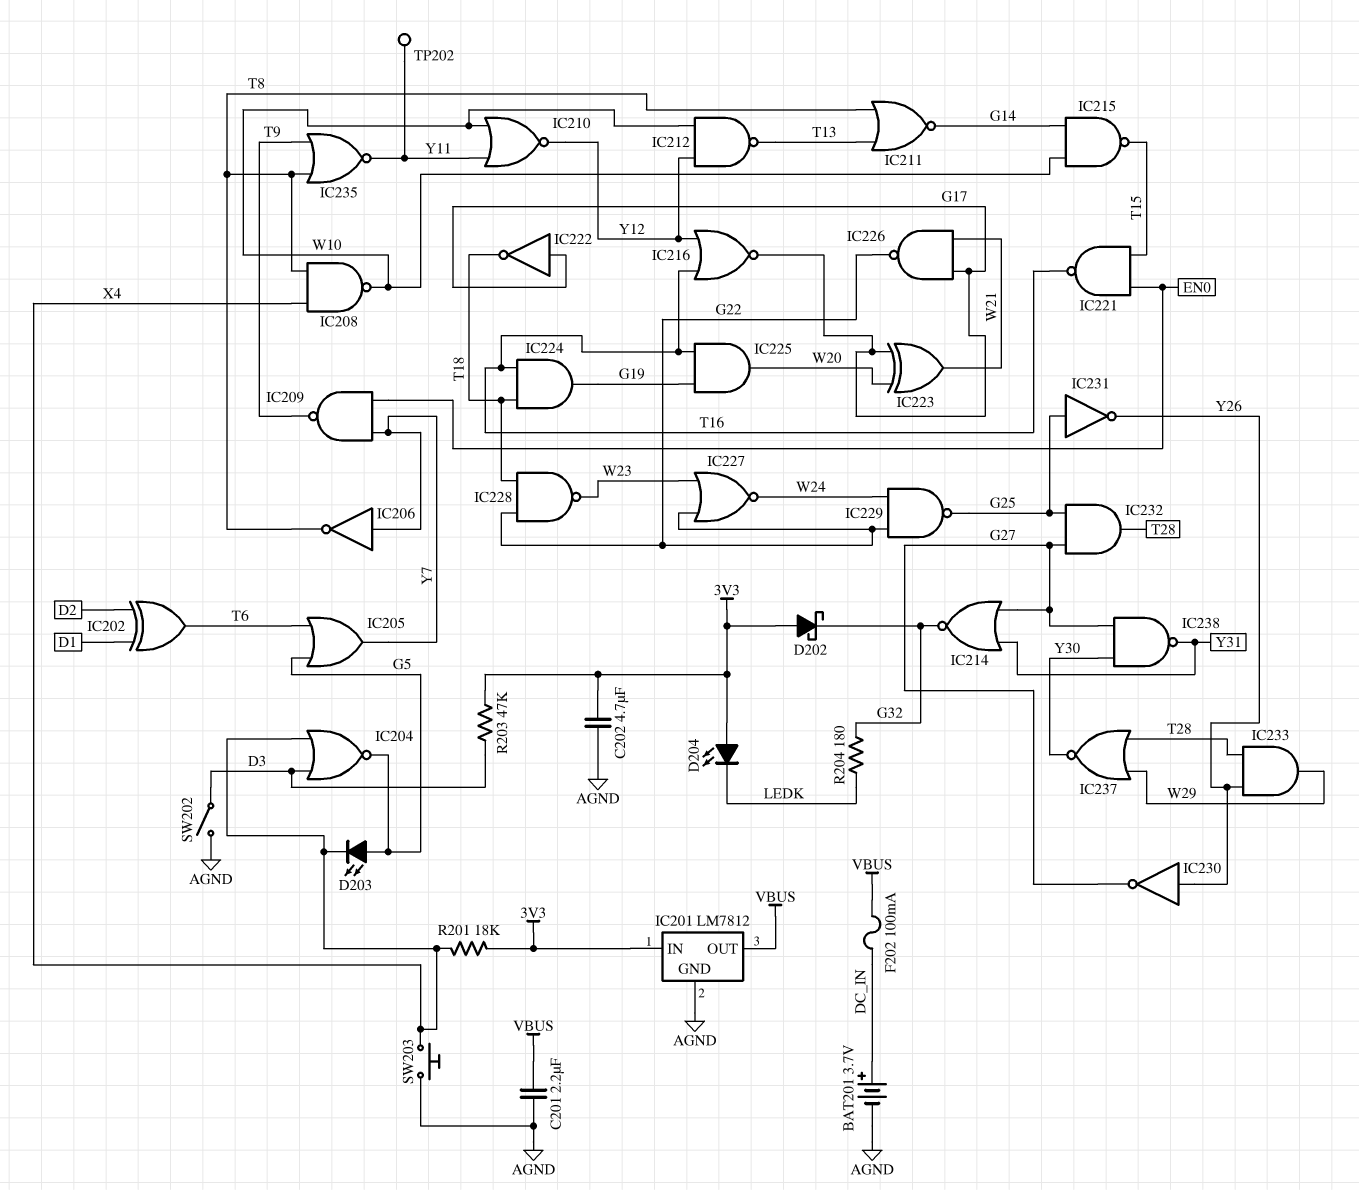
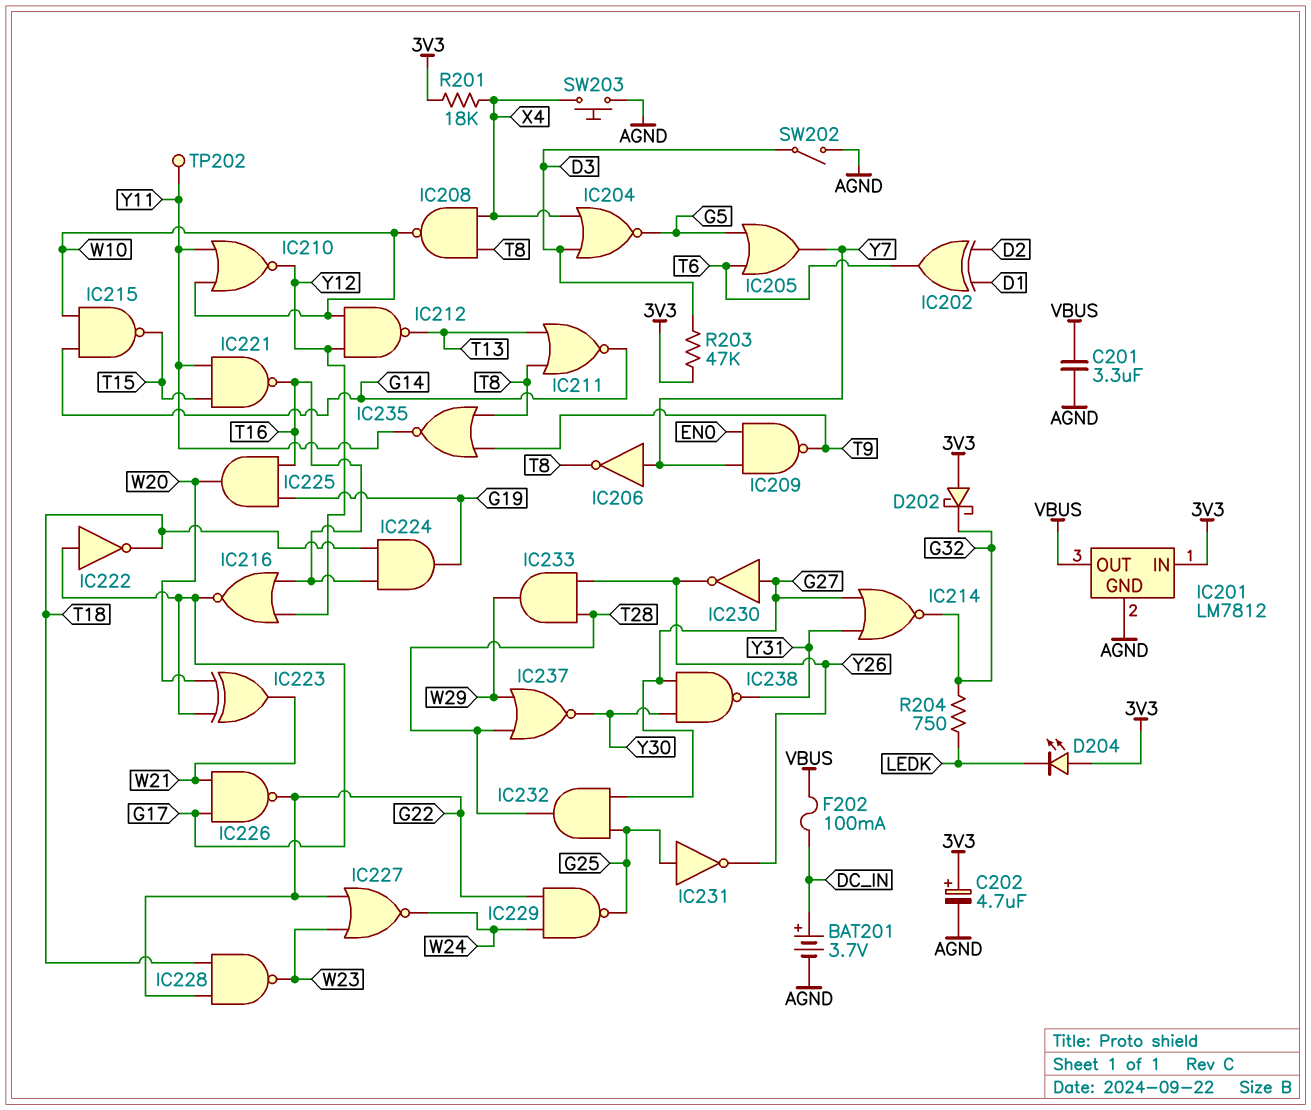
C201: 2.2uF (AGND, VBUS) -> 3.3uF (AGND, VBUS)
C202: 4.7uF (3V3, AGND) -> 4.7uF (plus 3V3, minus AGND)
D203: LED (A G5, K X4) -> none
IC221: NAND (in EN0, in T15, out T16) -> NAND (in T15, in Y11, out T16)
IC230: NOT (in Y26, out G27) -> NOT (in G27, out Y26)
R204: 180 (G32, LEDK) -> 750 (G32, LEDK)

